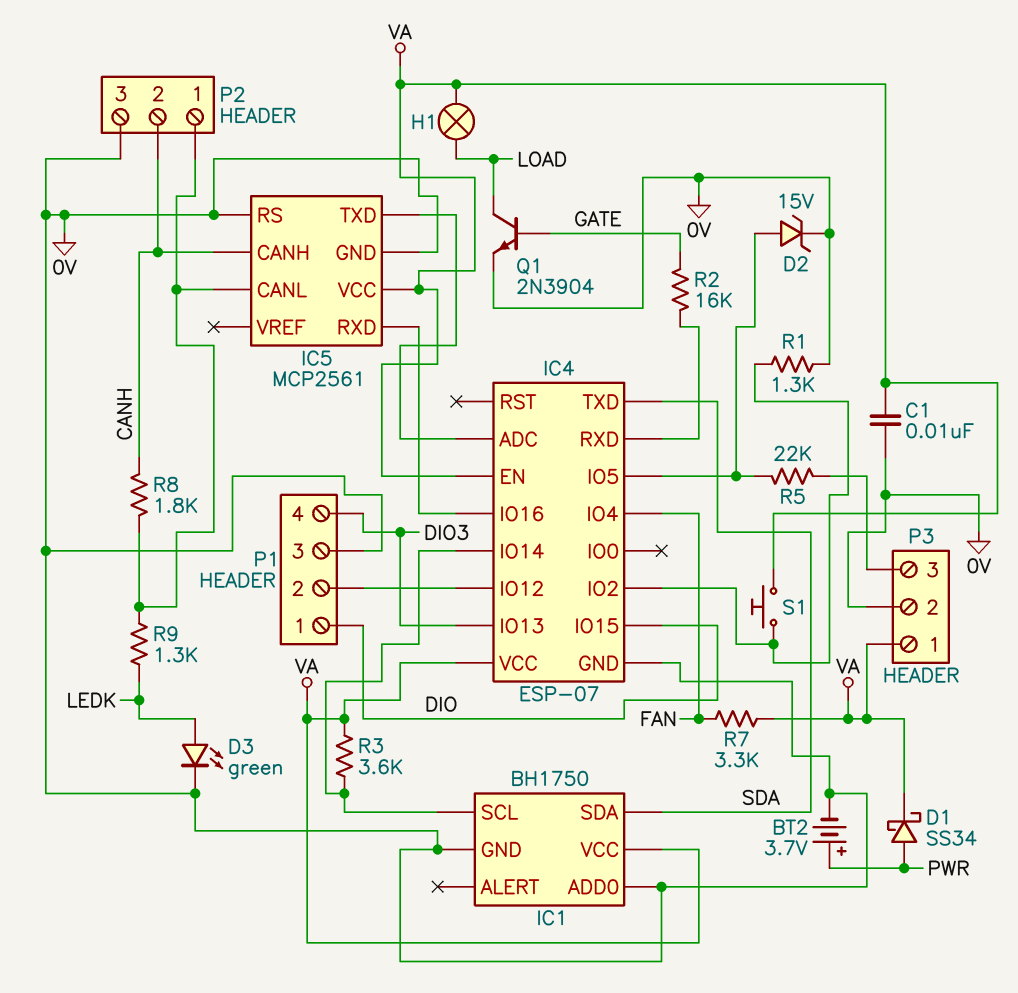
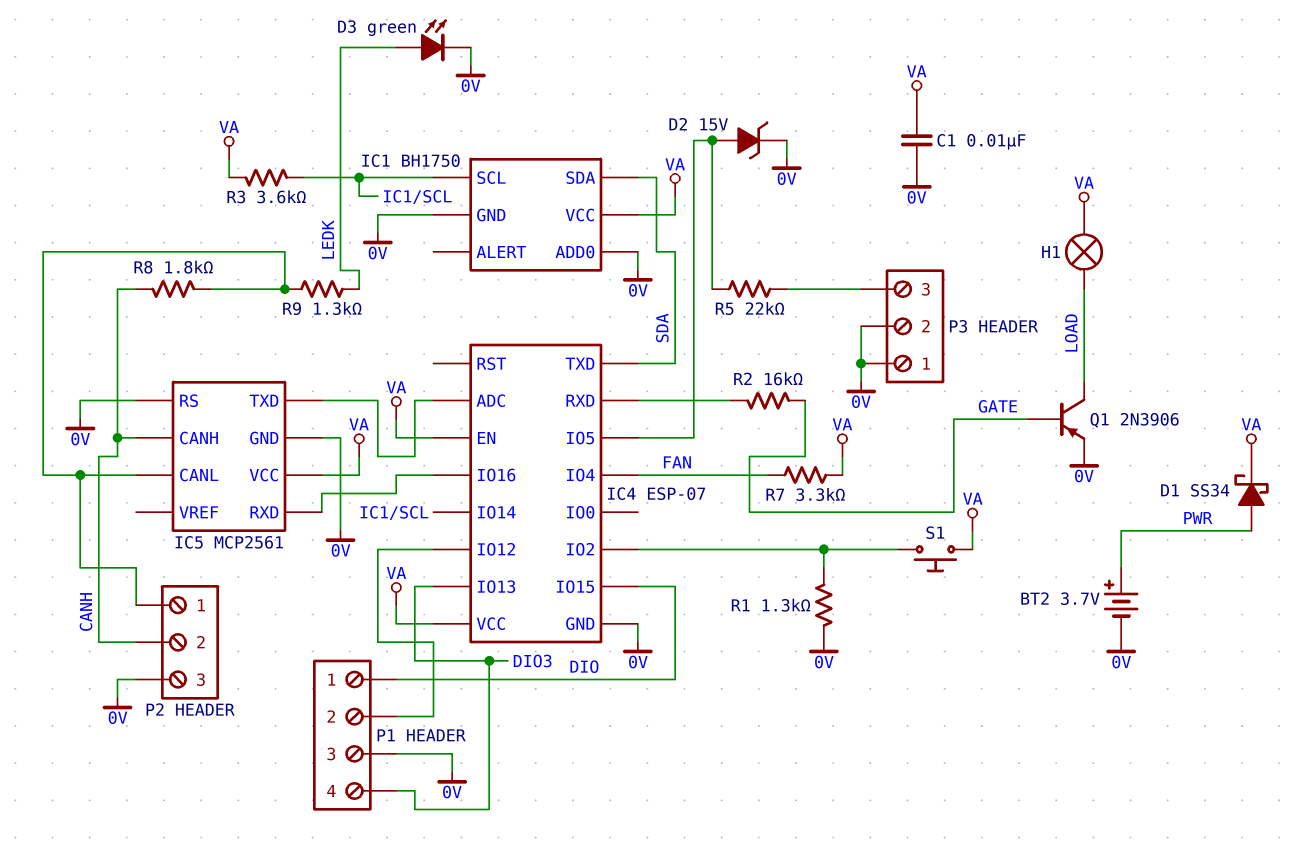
P3 pin 1: VA -> 0V
Q1: NPN 2N3904 (B GATE, C LOAD, E 0V) -> PNP 2N3906 (B GATE, C LOAD, E 0V)

